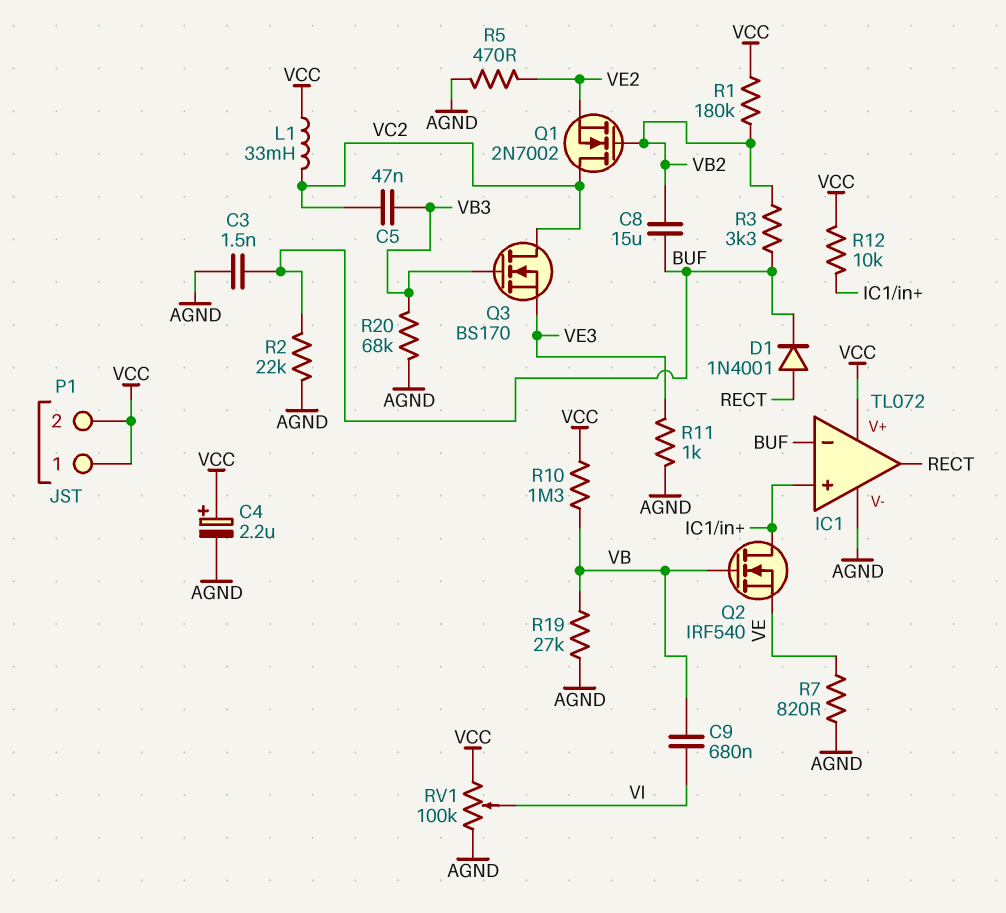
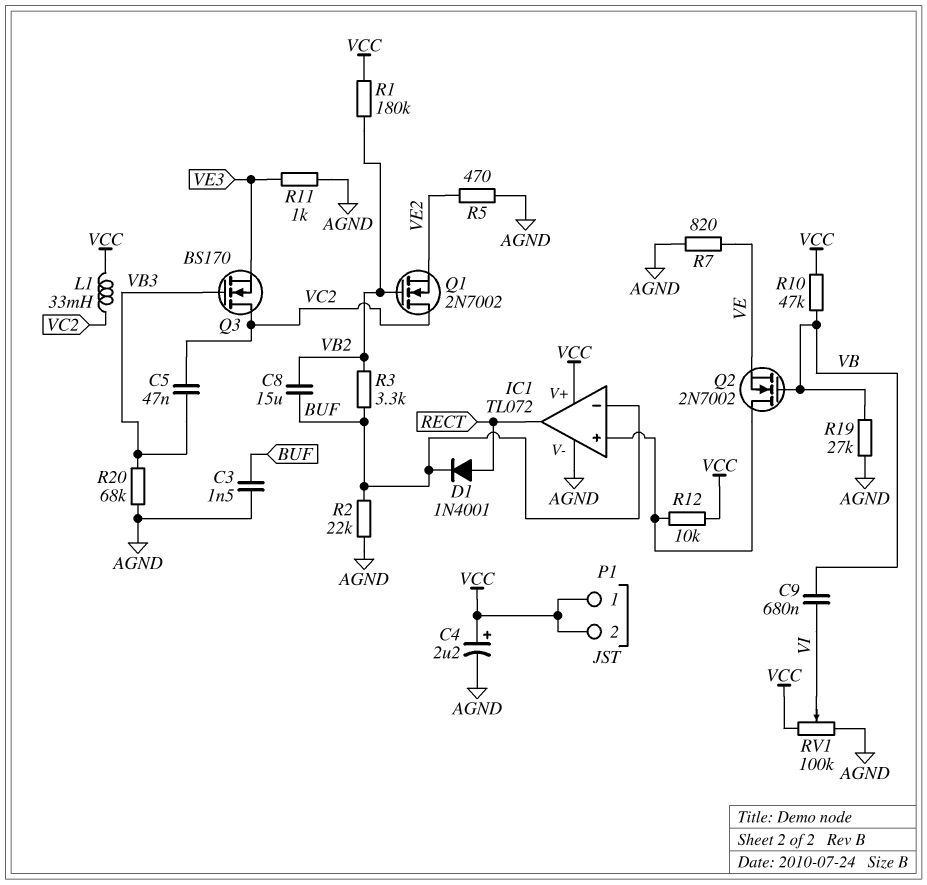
Q2: NMOS IRF540 (G VB, D IC1/in+, S VE) -> NMOS 2N7002 (G VB, D IC1/in+, S VE)
R10: 1.3M (VB, VCC) -> 47k (VB, VCC)

